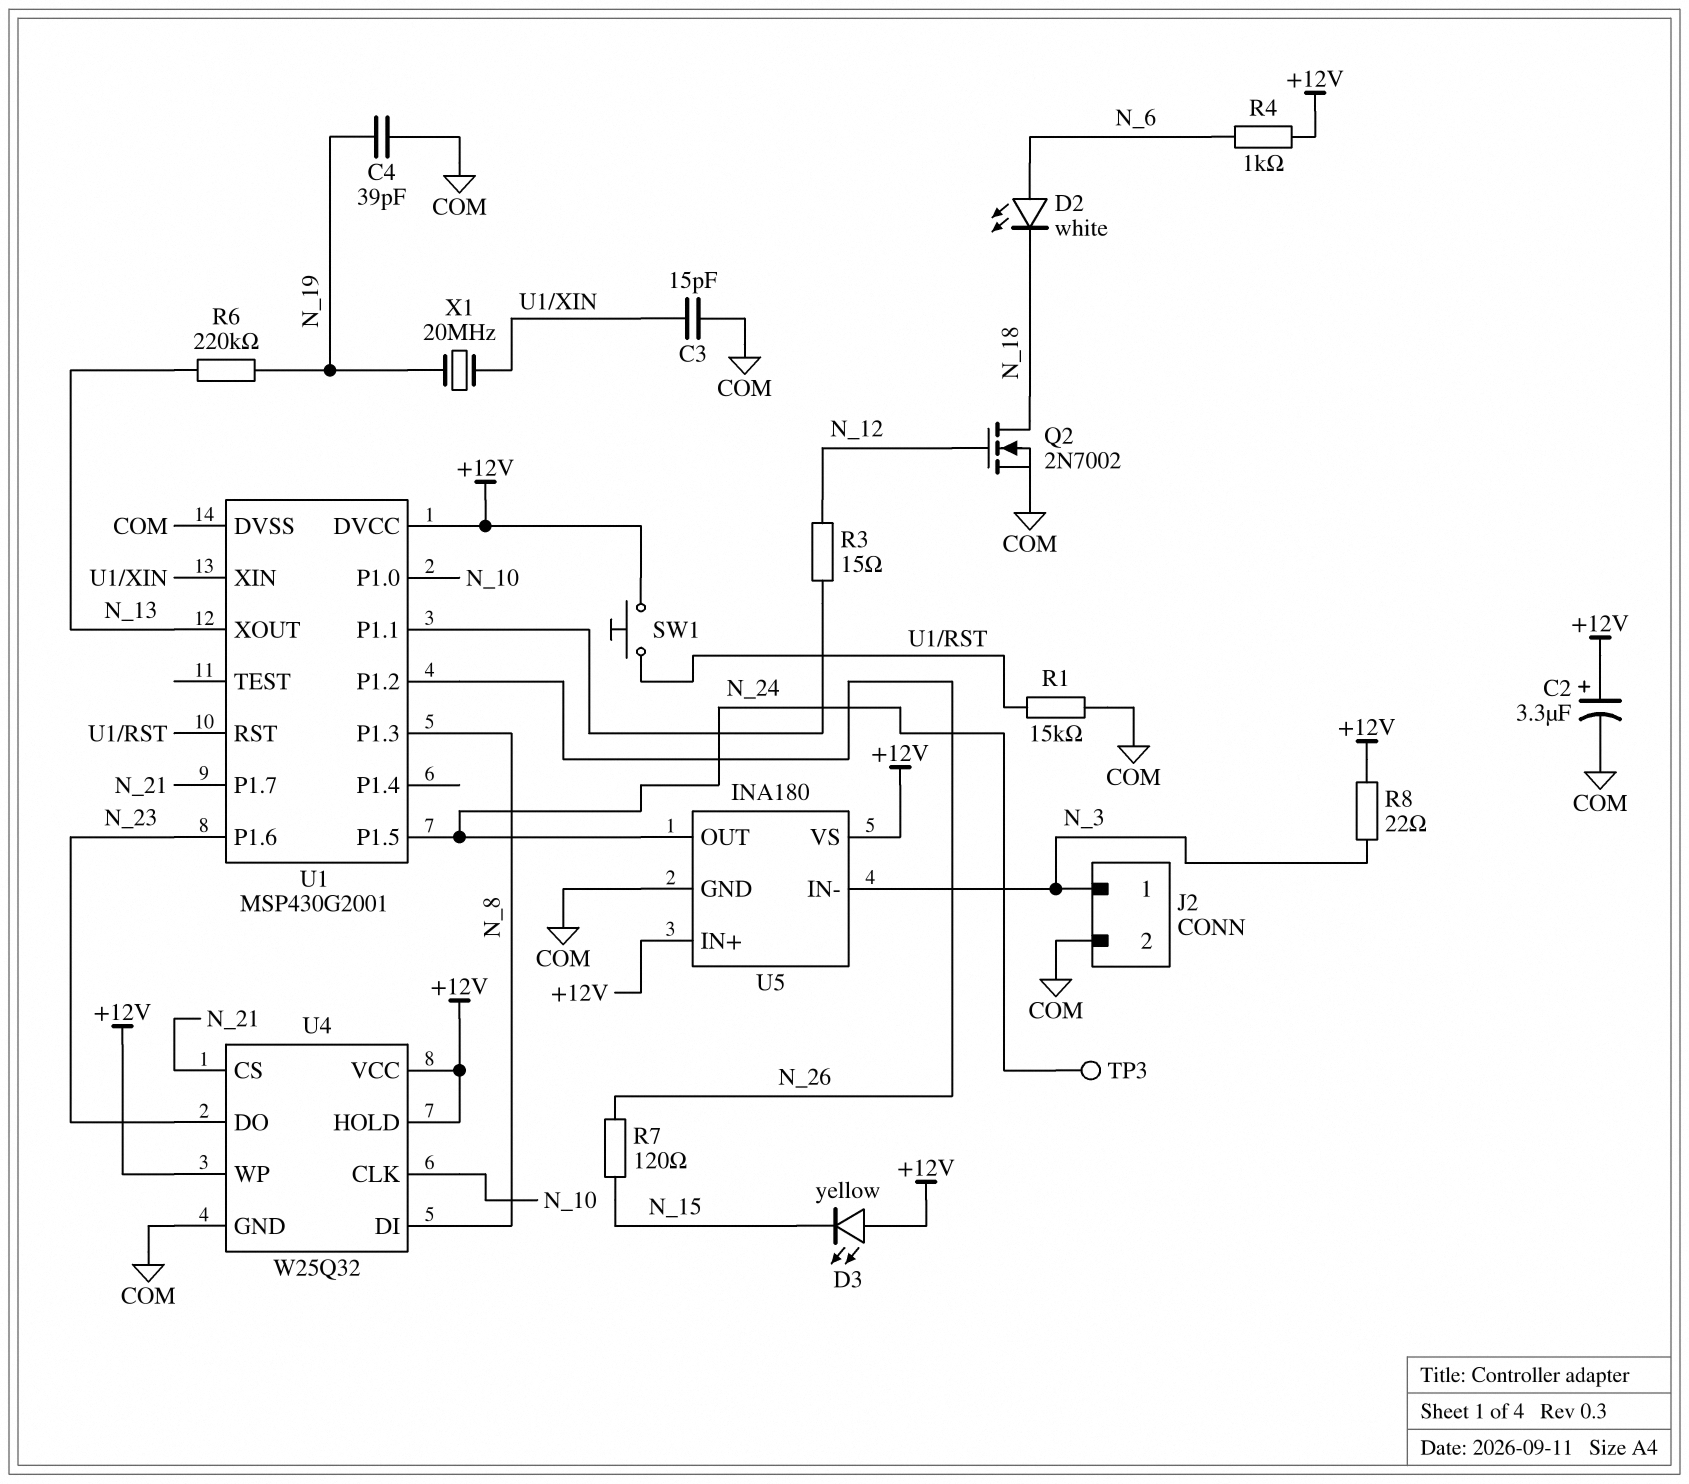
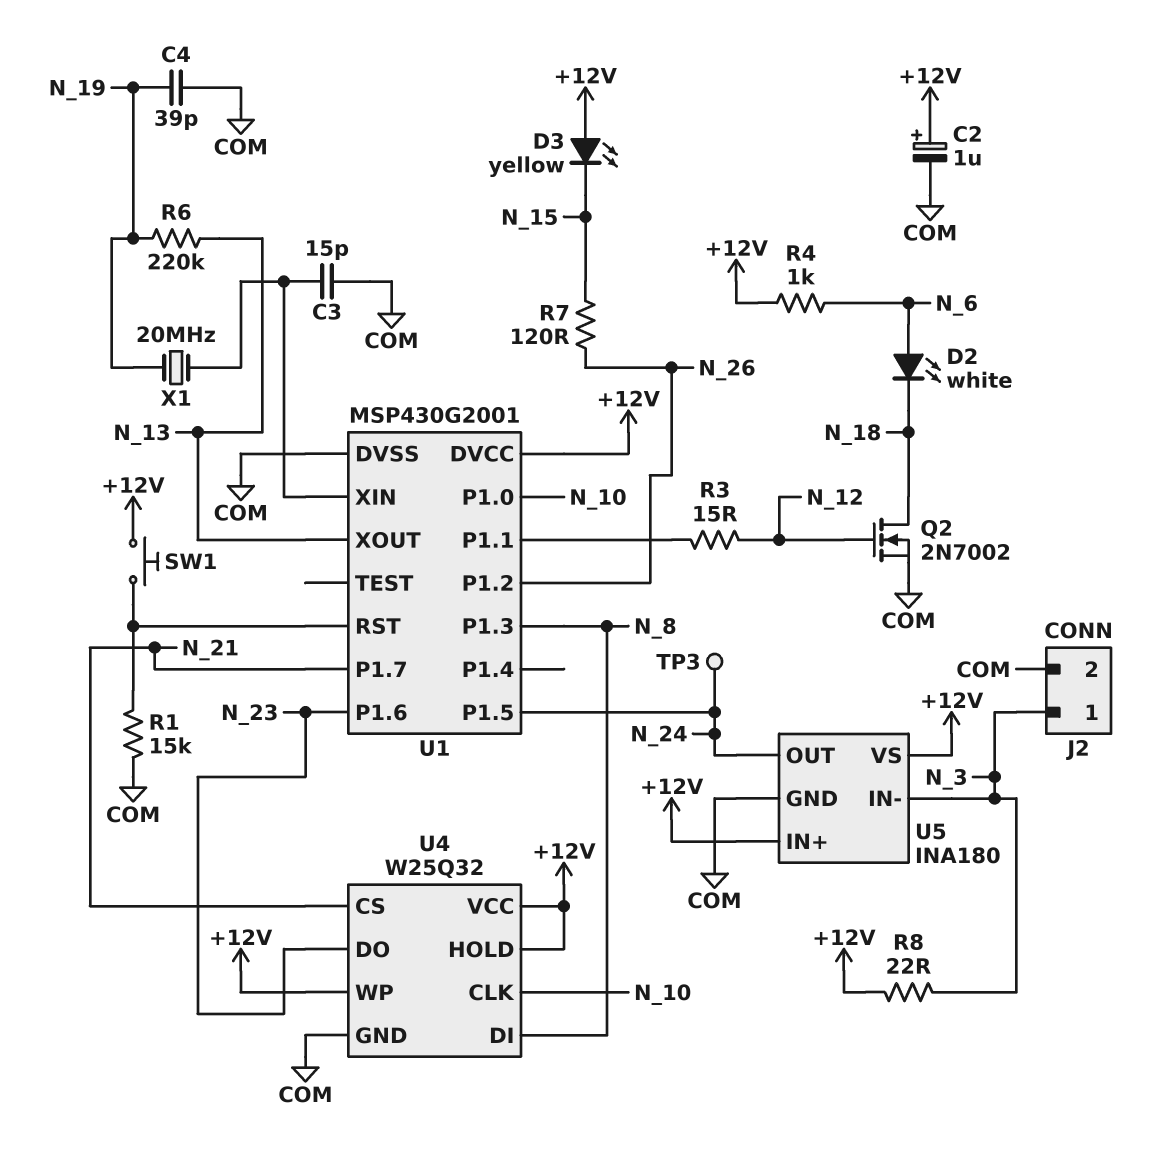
C2: 3.3uF (plus +12V, minus COM) -> 1uF (plus +12V, minus COM)

